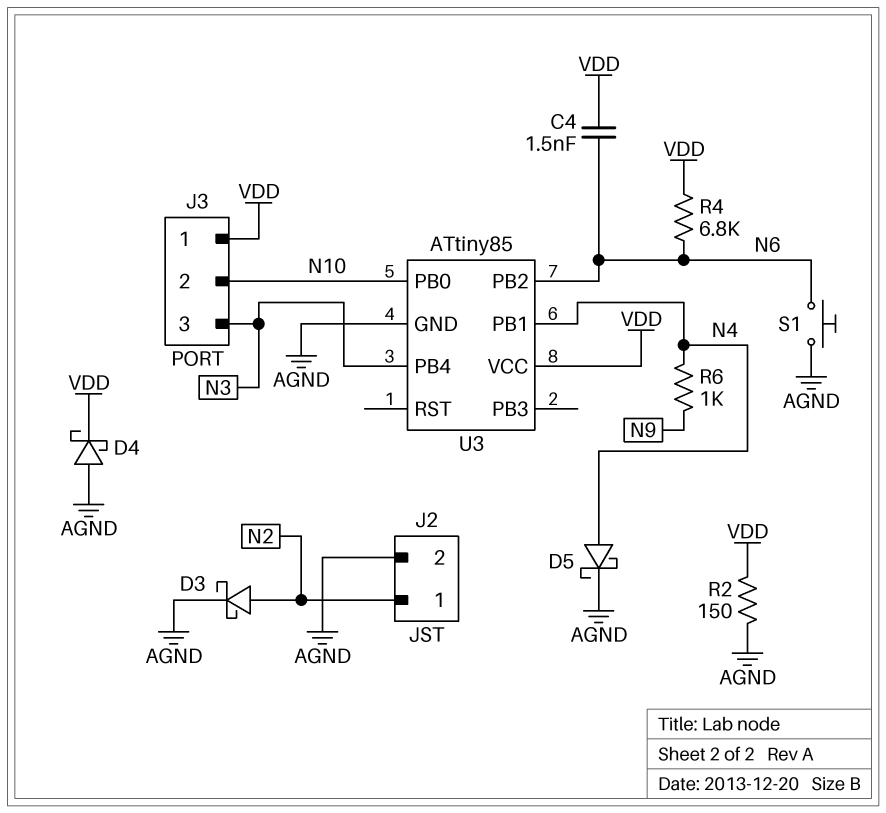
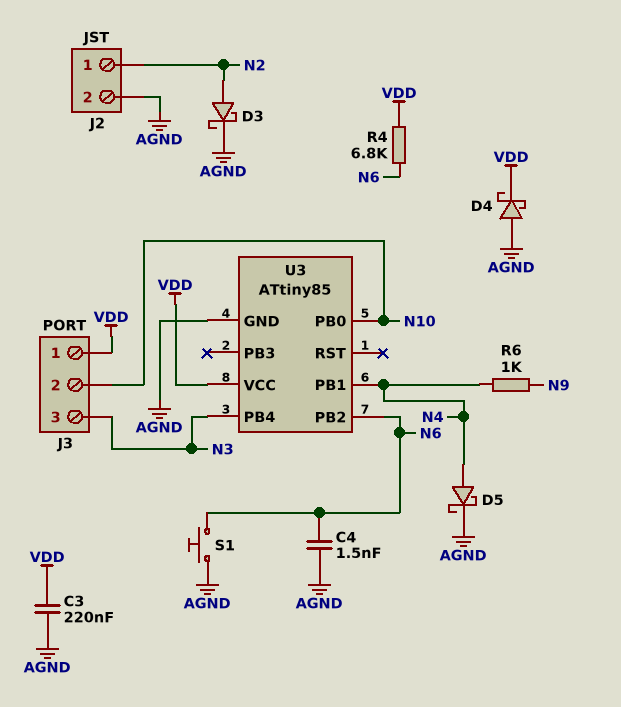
C3: none -> 220nF (AGND, VDD)
C4: 1.5nF (N6, VDD) -> 1.5nF (AGND, N6)
R2: 150 (AGND, VDD) -> none

